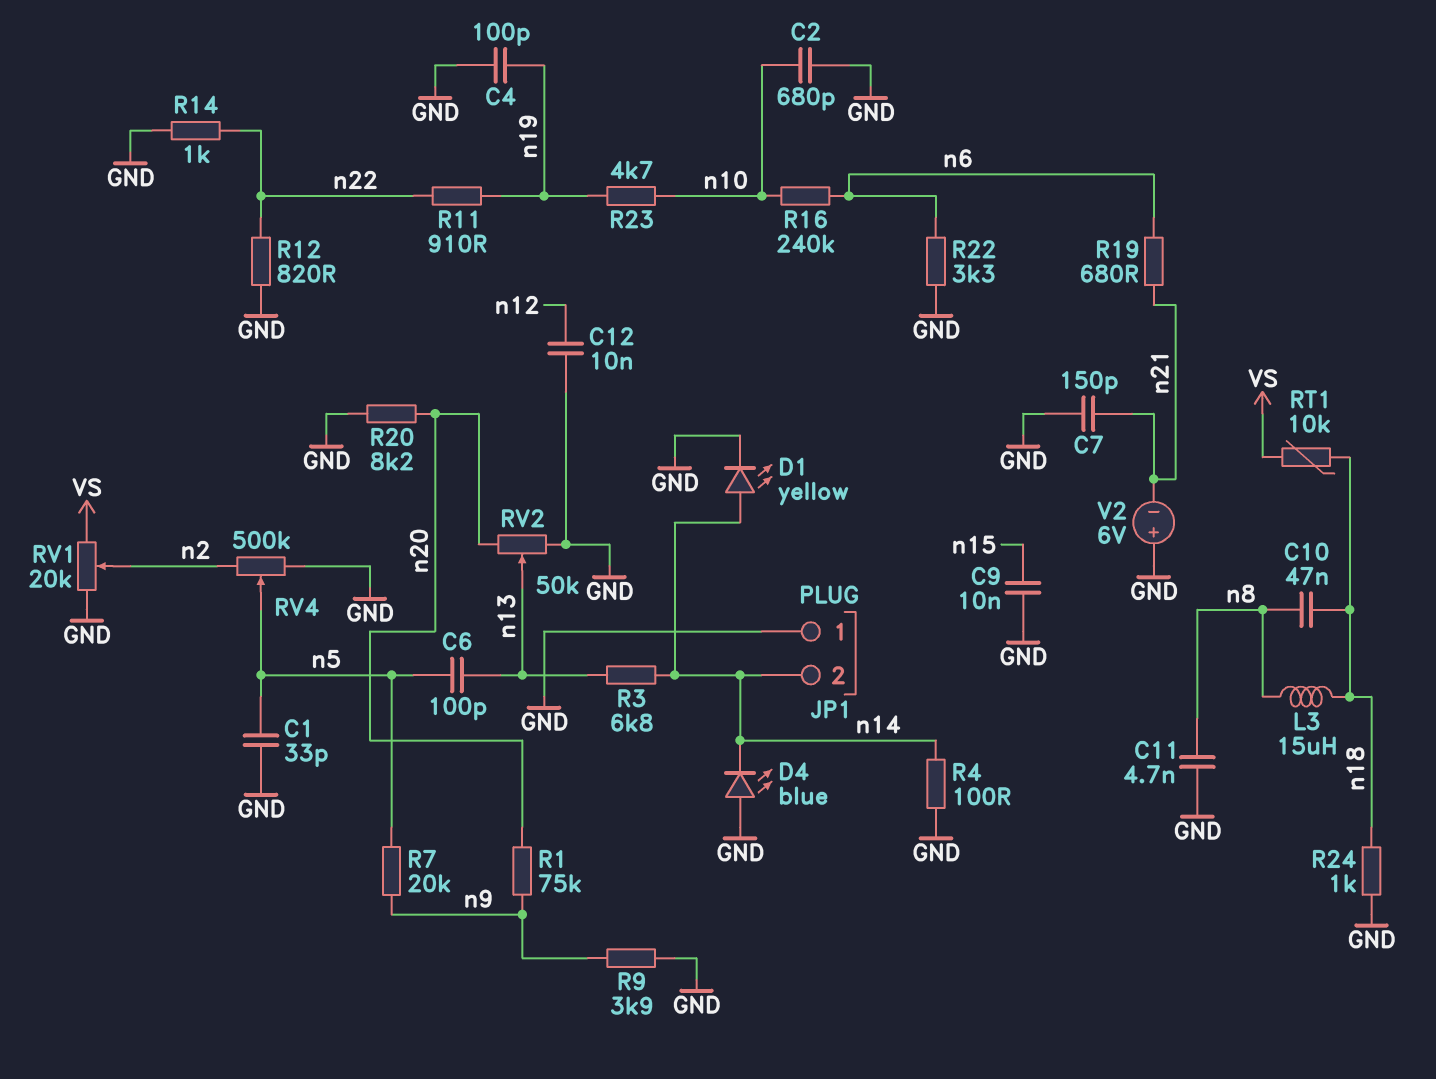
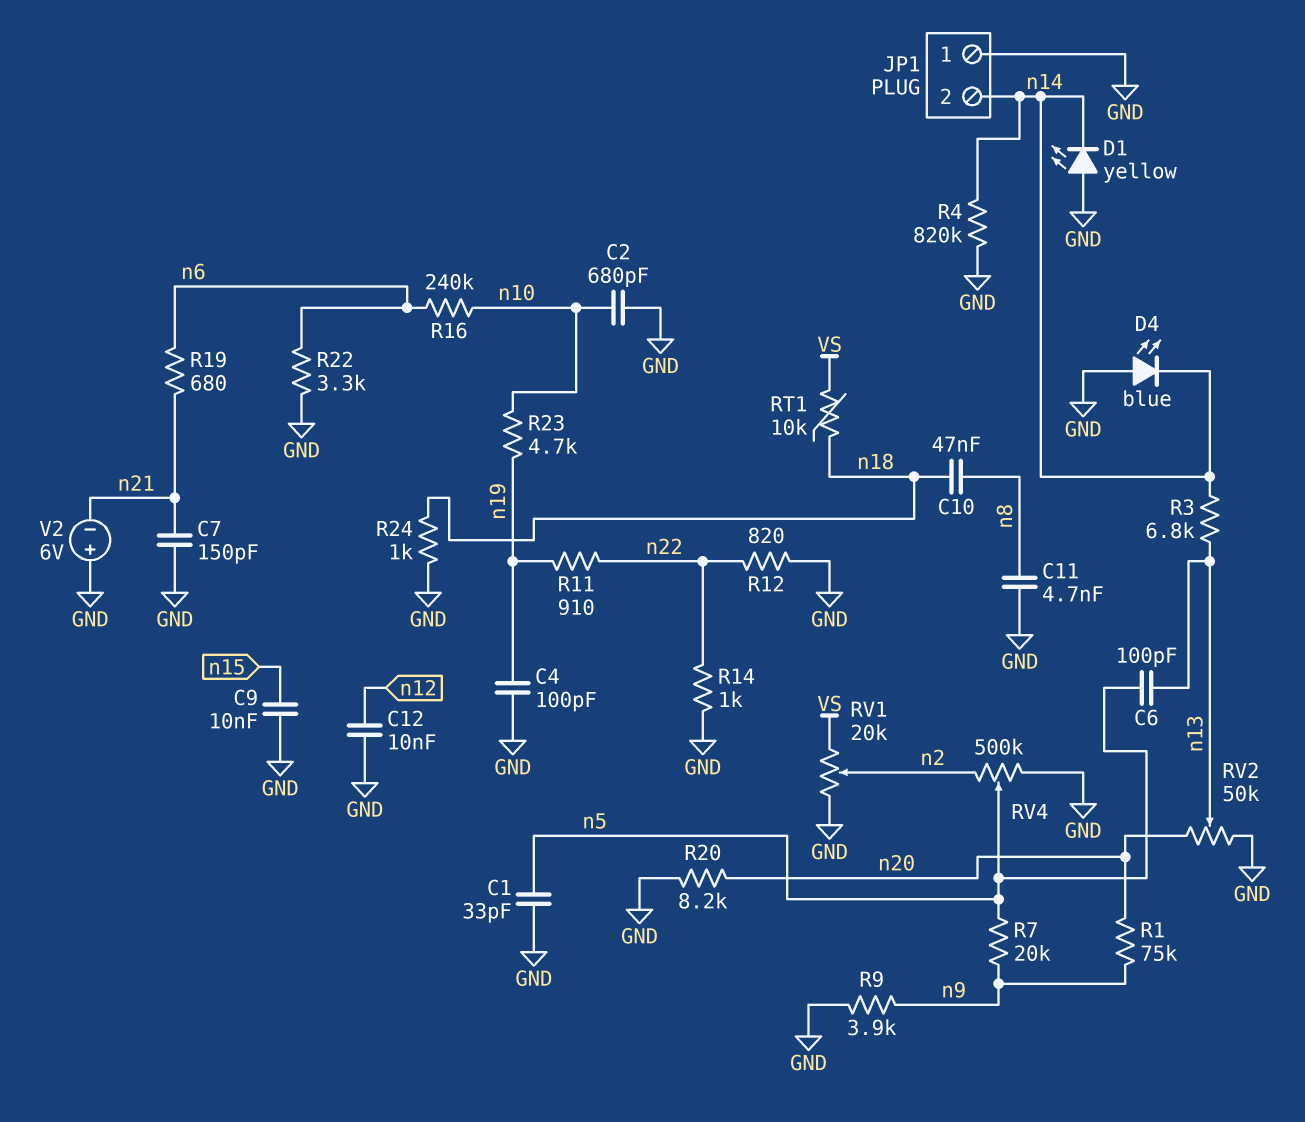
D1: LED yellow (A n14, K GND) -> LED yellow (A GND, K n14)
L3: 15uH (n8, n18) -> none
R4: 100 (GND, n14) -> 820k (GND, n14)

